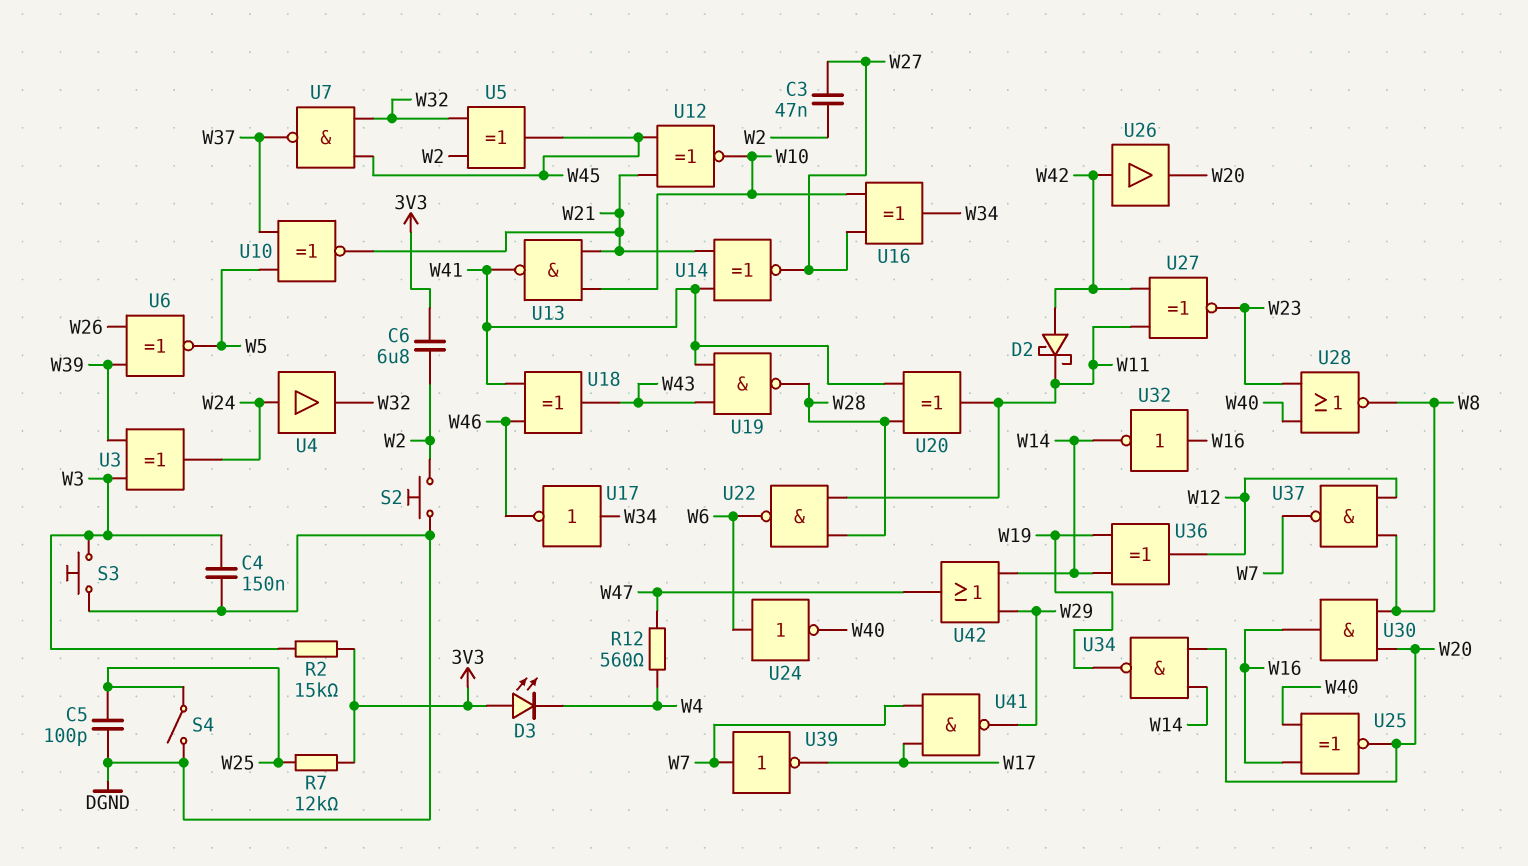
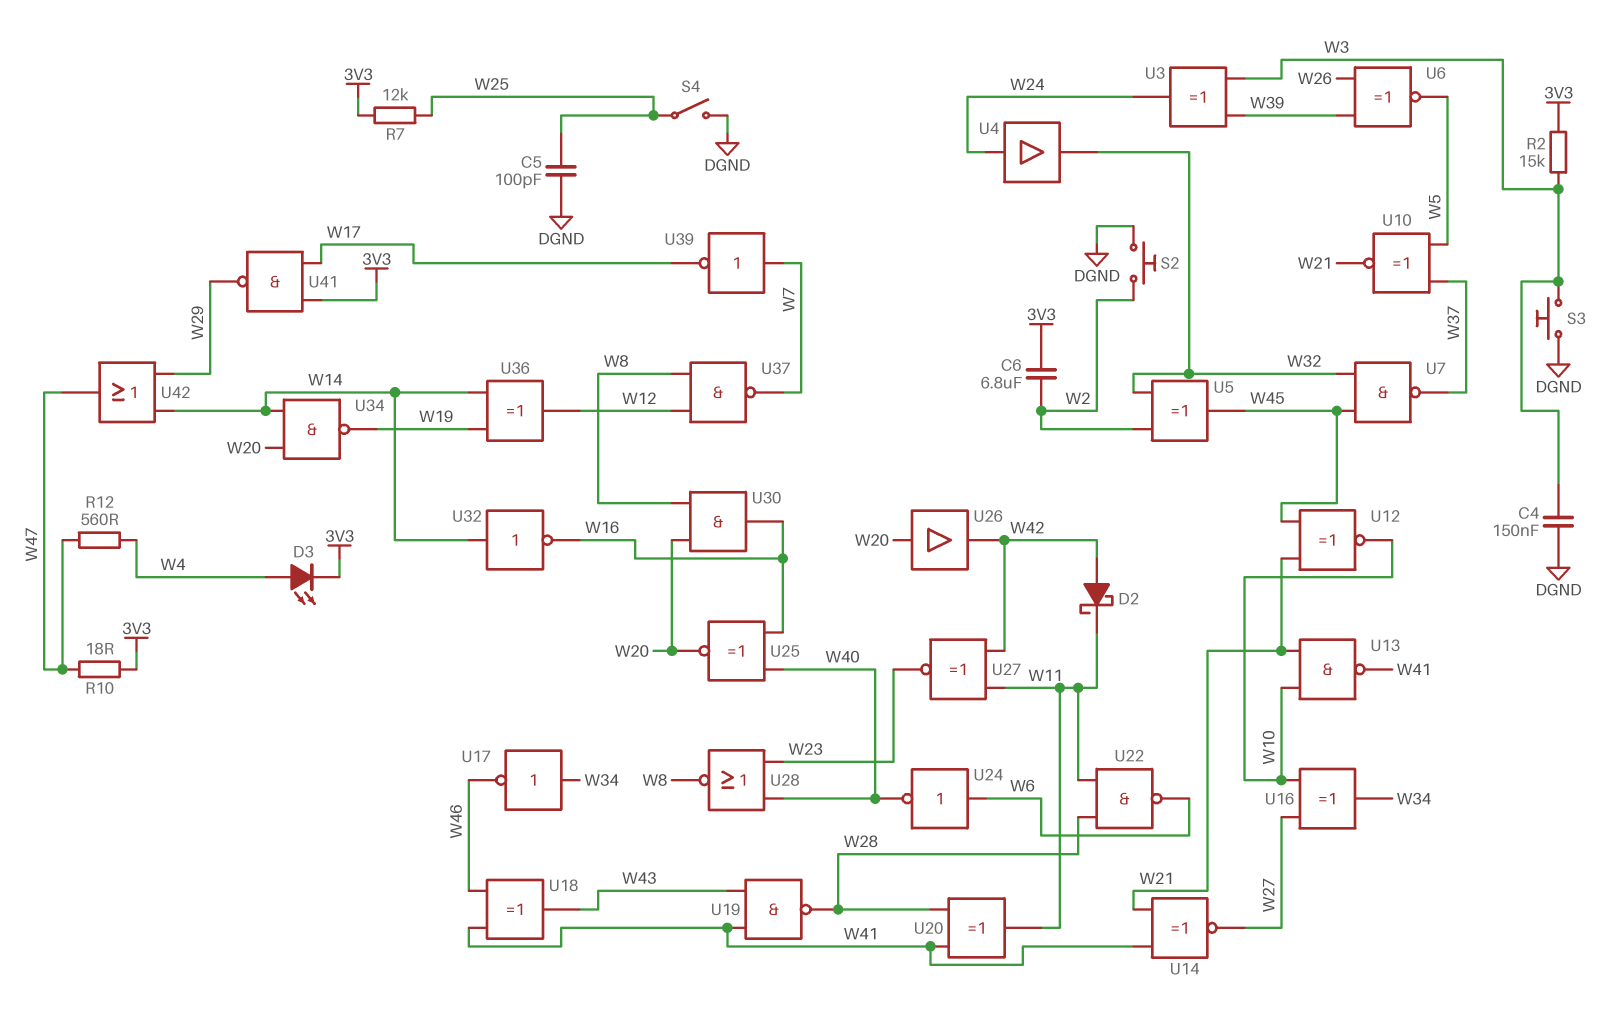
C3: 47nF (W2, W27) -> none
D3: LED (A 3V3, K W4) -> LED (A W4, K 3V3)
R10: none -> 18 (3V3, W47)
U26: buffer (in W42, out W20) -> buffer (in W20, out W42)
U32: NOT (in W16, out W14) -> NOT (in W14, out W16)
U41: NAND (in W7, in W17, out W29) -> NAND (in 3V3, in W17, out W29)

